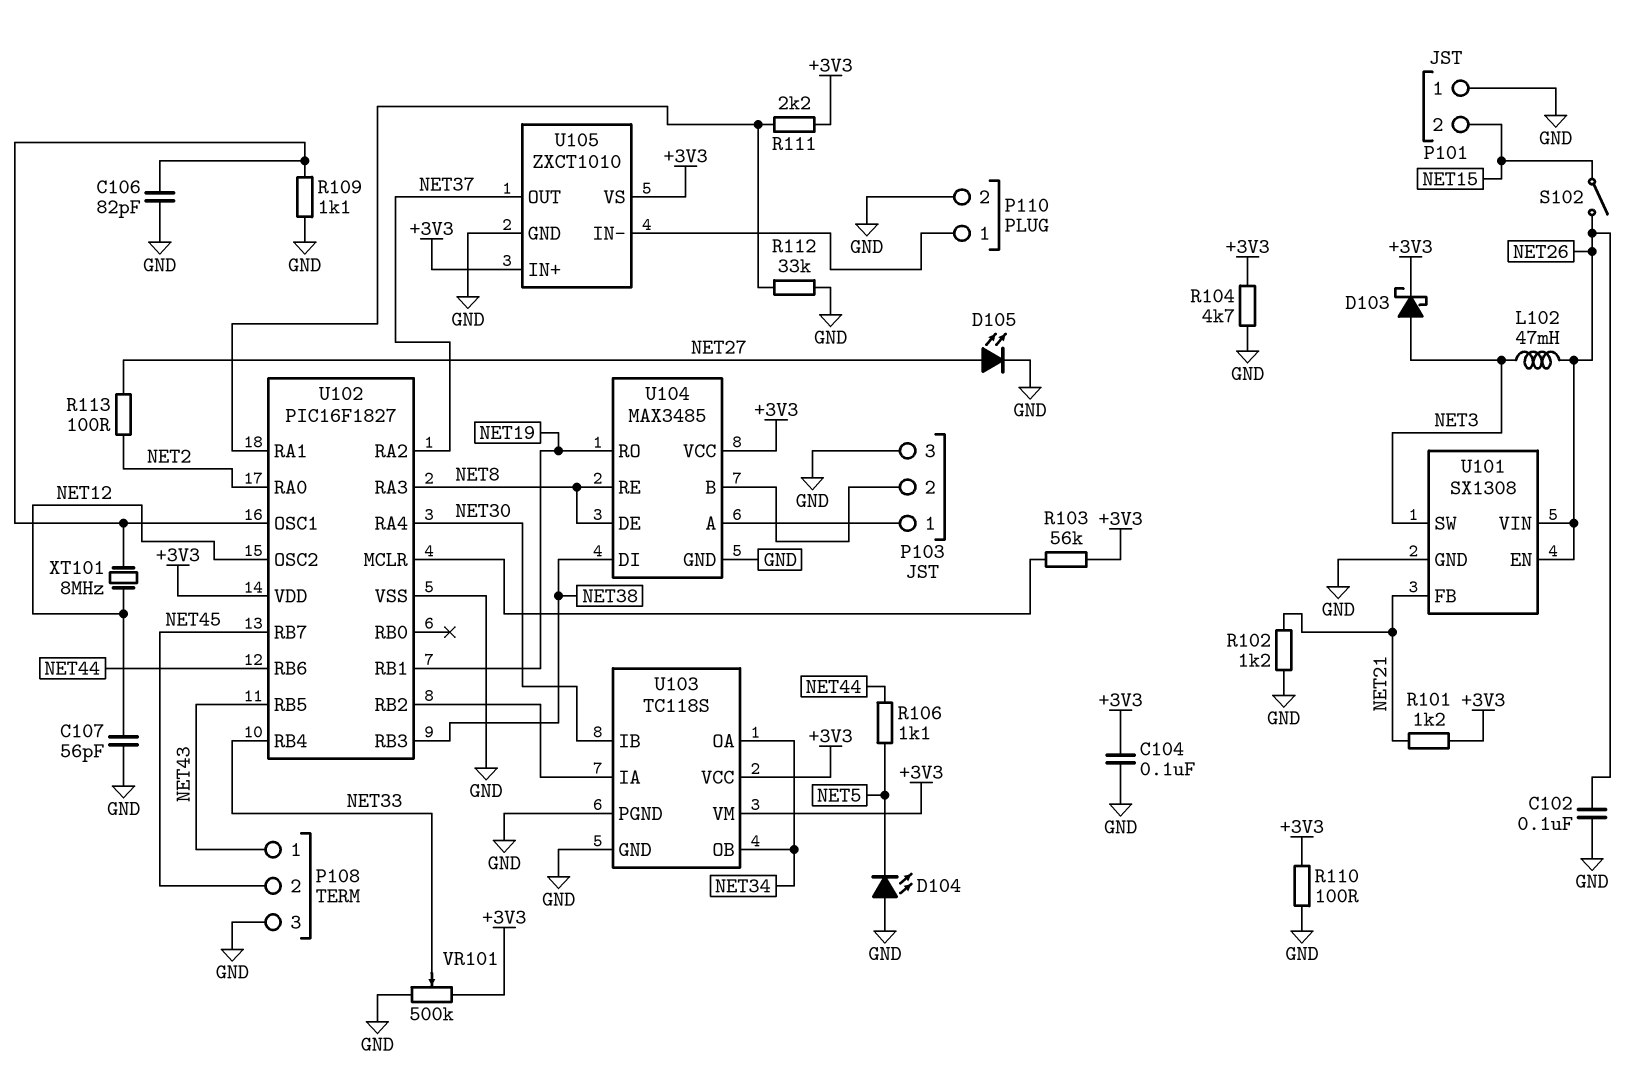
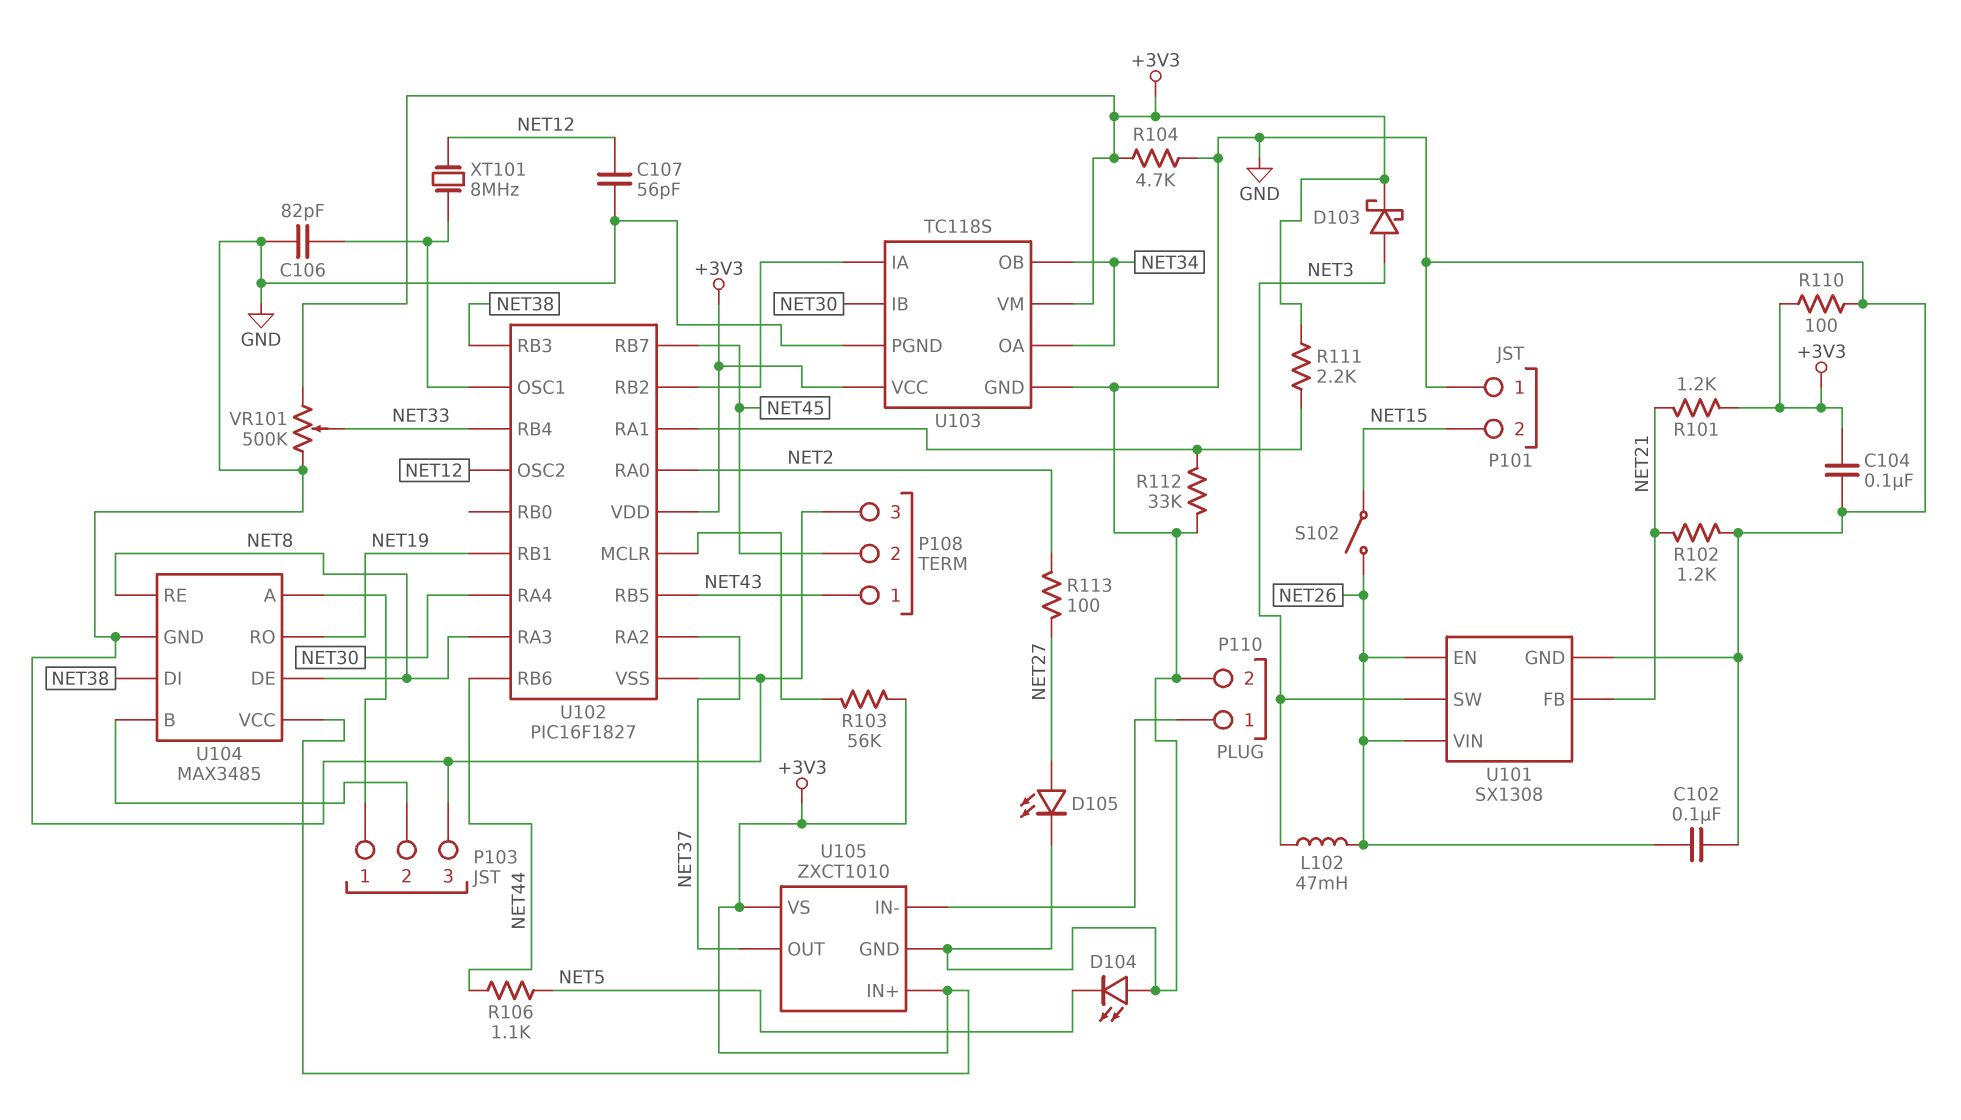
R109: 1.1k (GND, U102/OSC1) -> none

